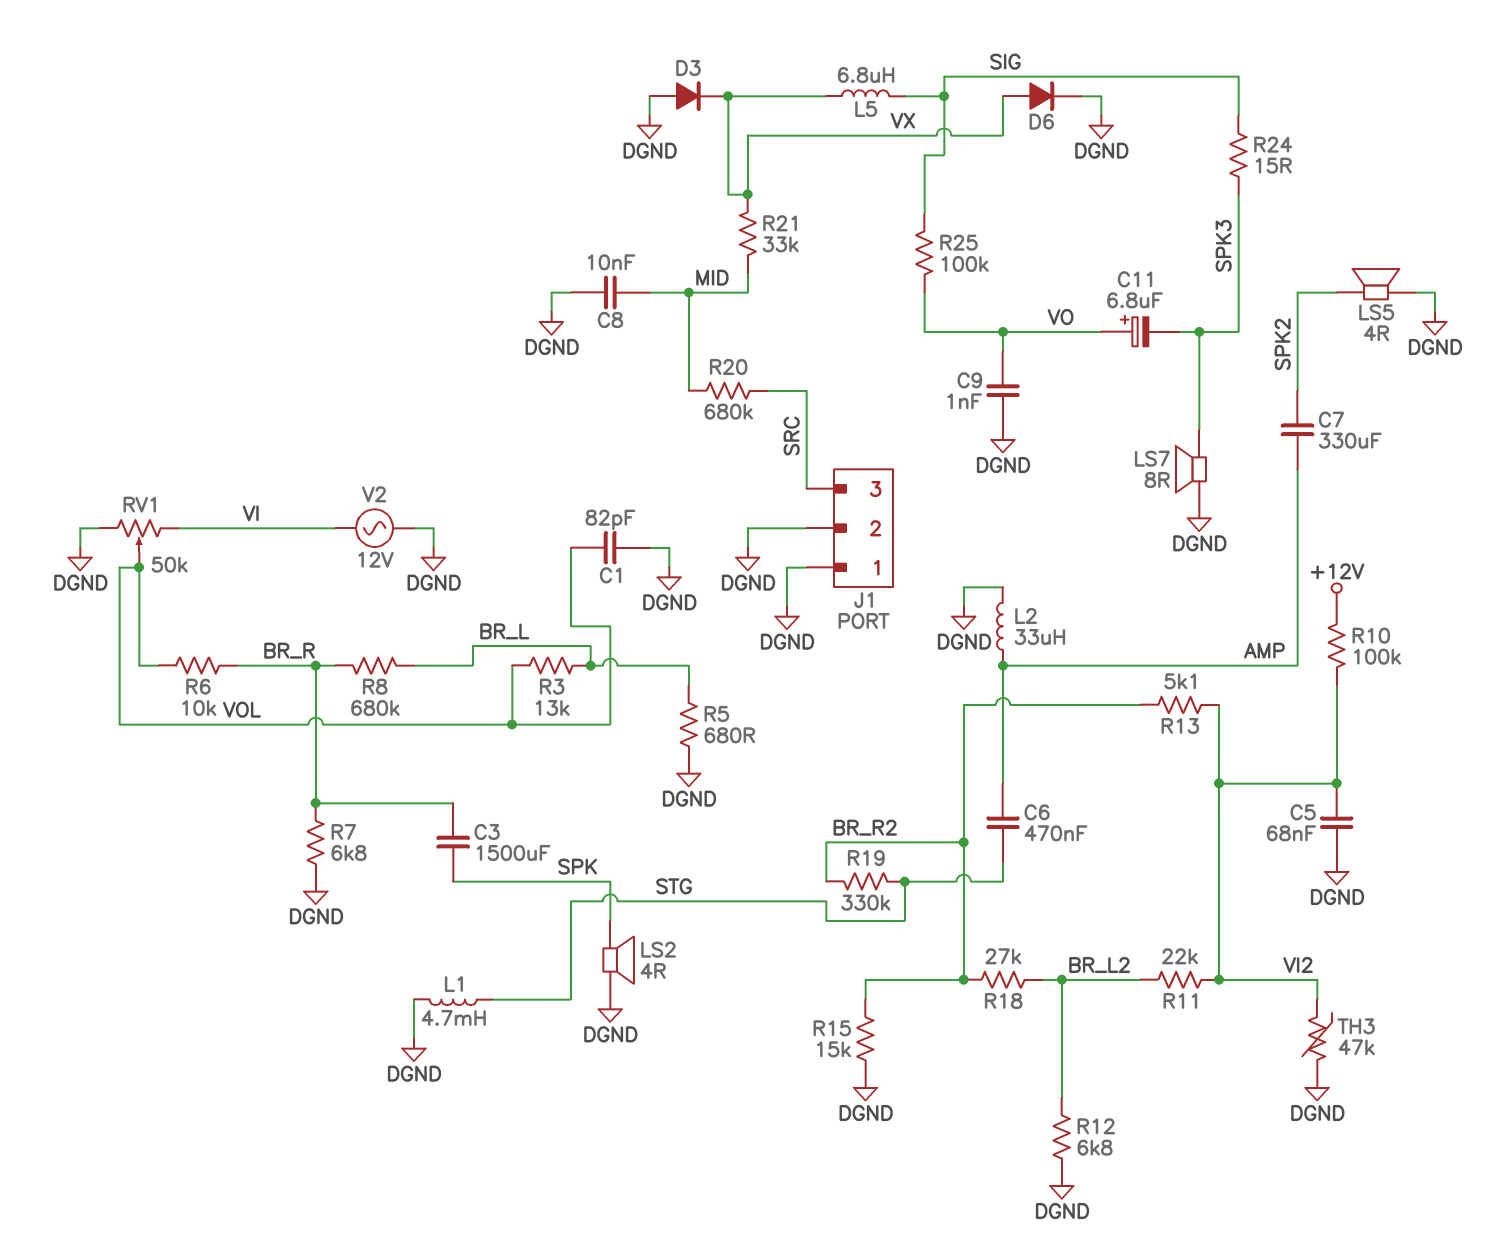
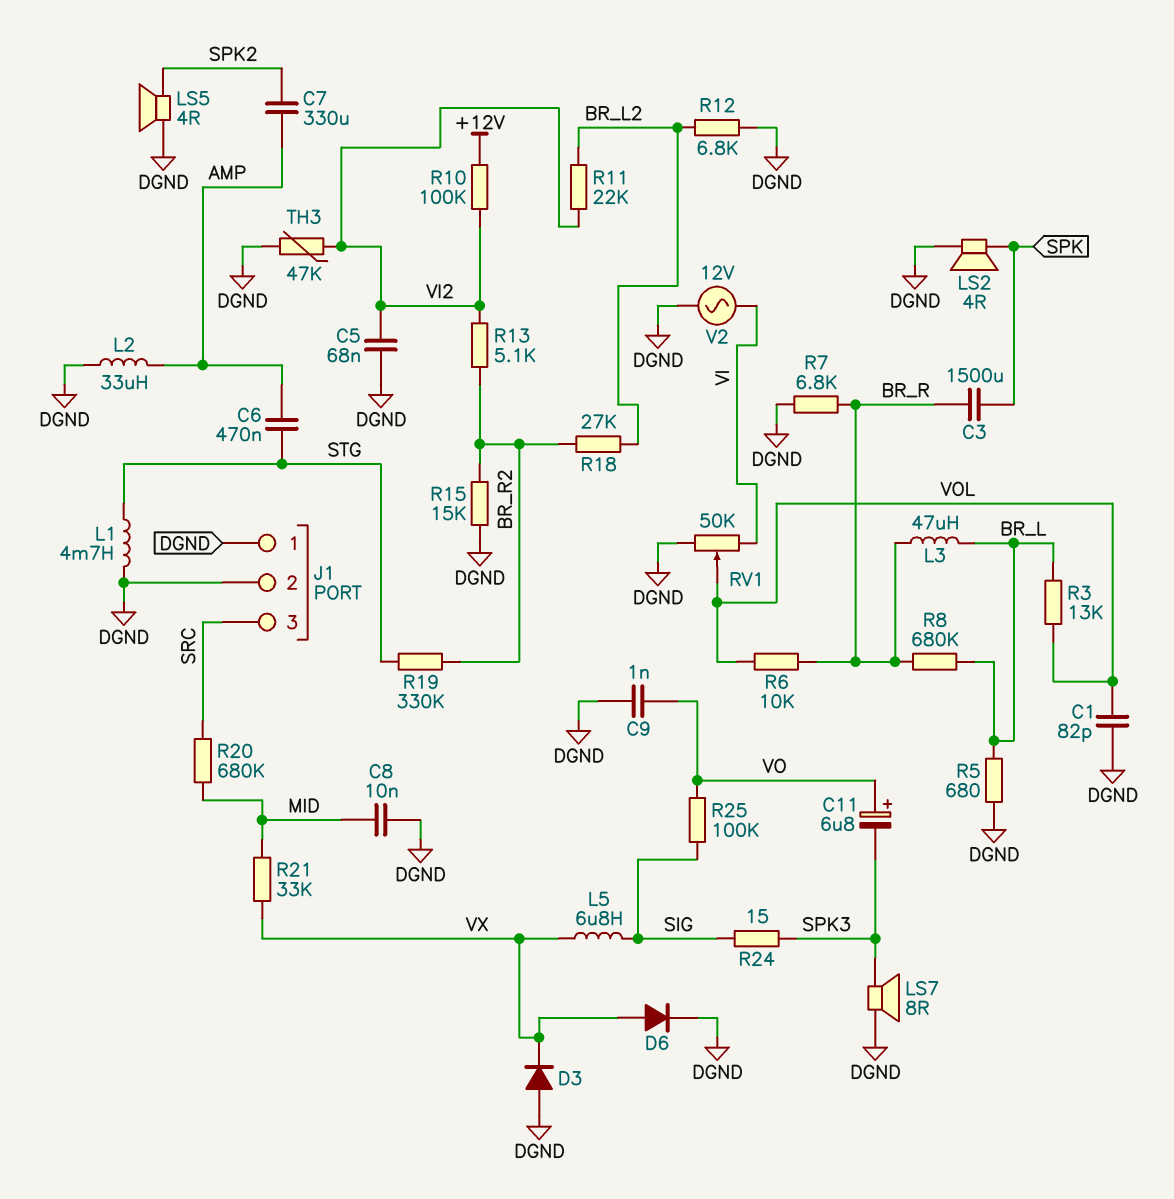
L3: none -> 47uH (BR_L, BR_R)

